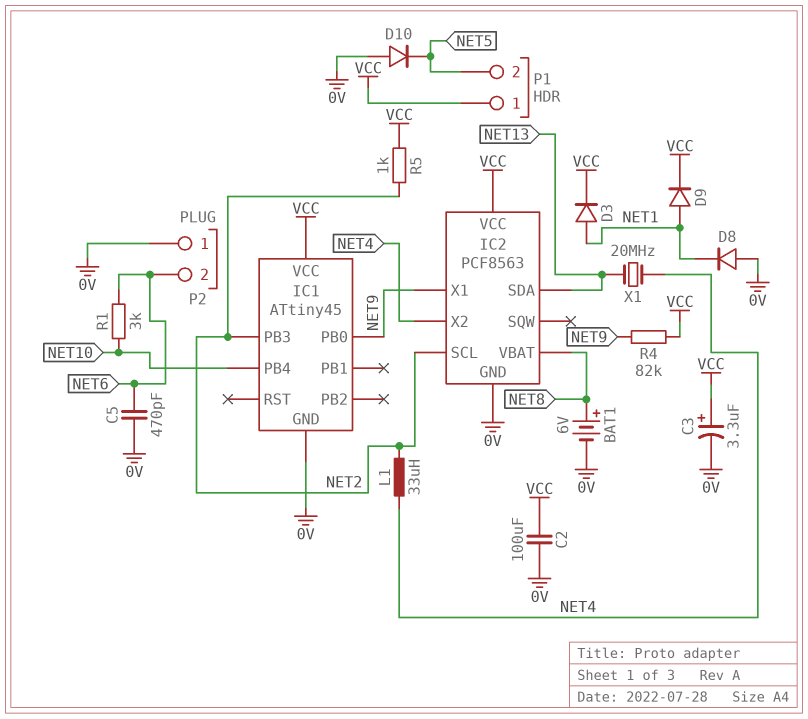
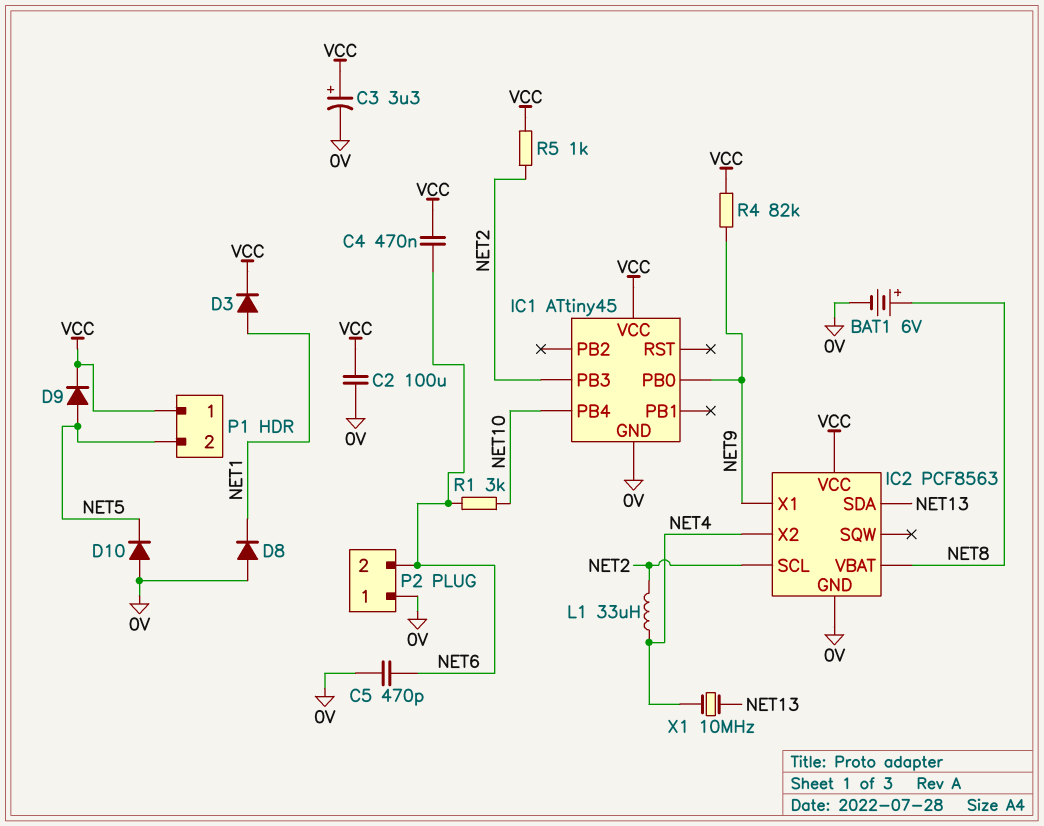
C4: none -> 470nF (NET6, VCC)
D9: diode (A NET1, K VCC) -> diode (A NET5, K VCC)
X1: 20MHz (NET4, NET13) -> 10MHz (NET4, NET13)

